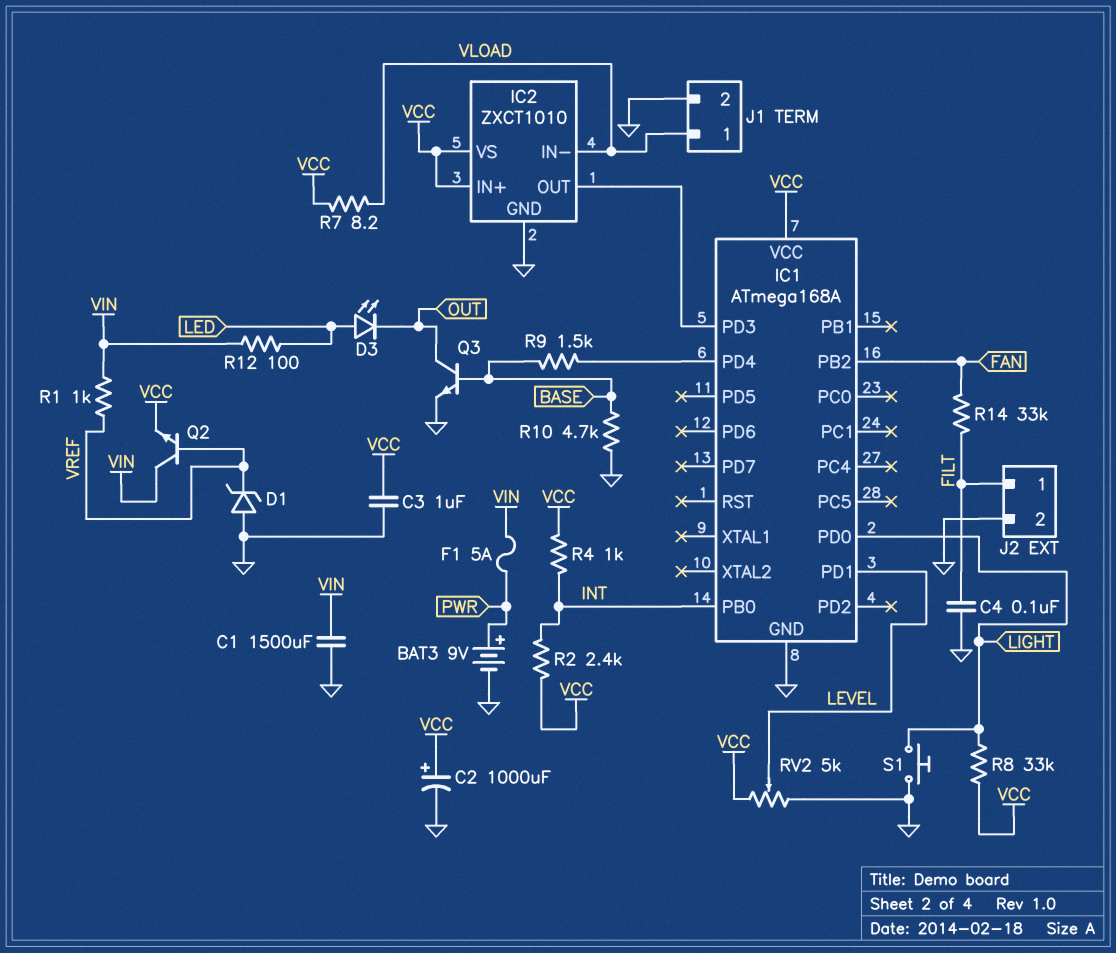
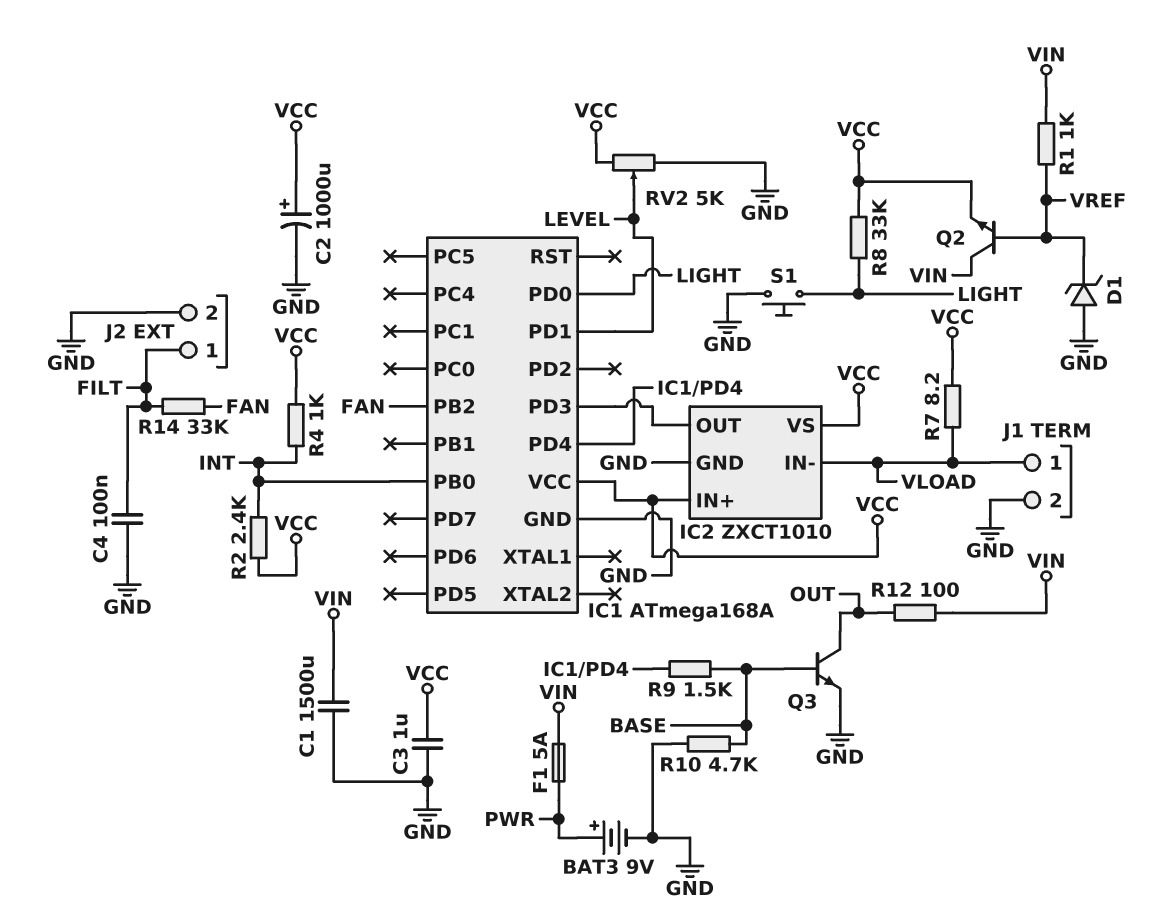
D3: LED (A LED, K OUT) -> none
R12: 100 (LED, VIN) -> 100 (OUT, VIN)

